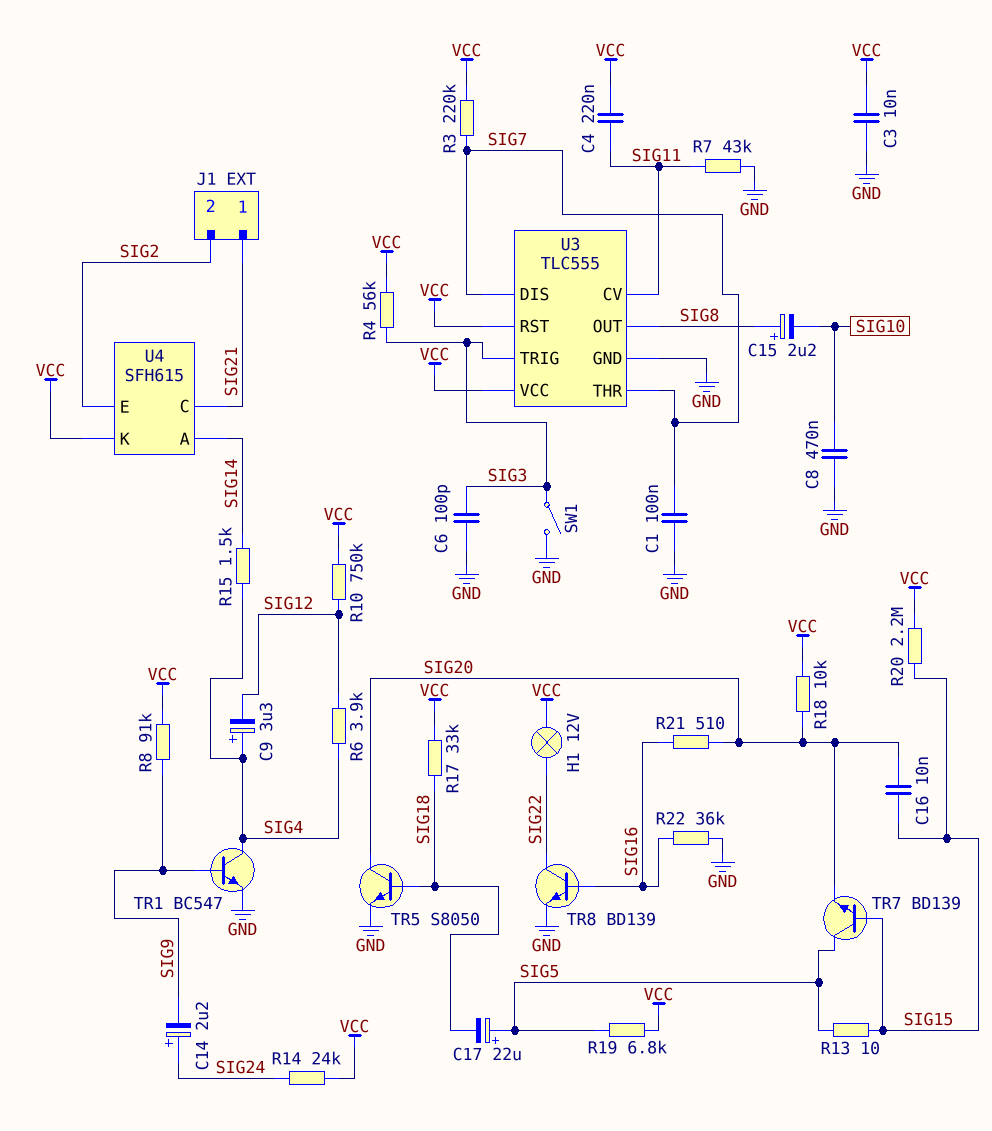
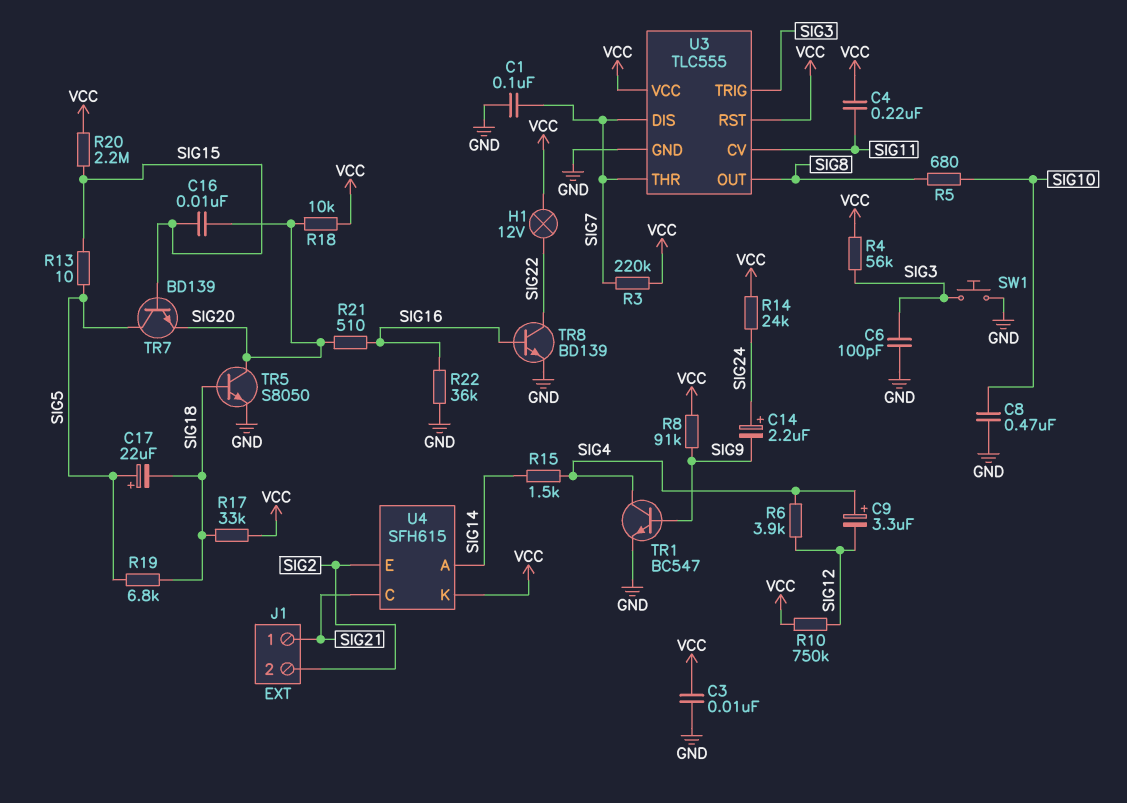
C15: 2.2uF (plus SIG8, minus SIG10) -> none
R5: none -> 680 (SIG8, SIG10)
R7: 43k (GND, SIG11) -> none
R19: 6.8k (SIG5, VCC) -> 6.8k (SIG5, SIG18)
SW1: switch (GND, SIG3) -> button (GND, SIG3)

